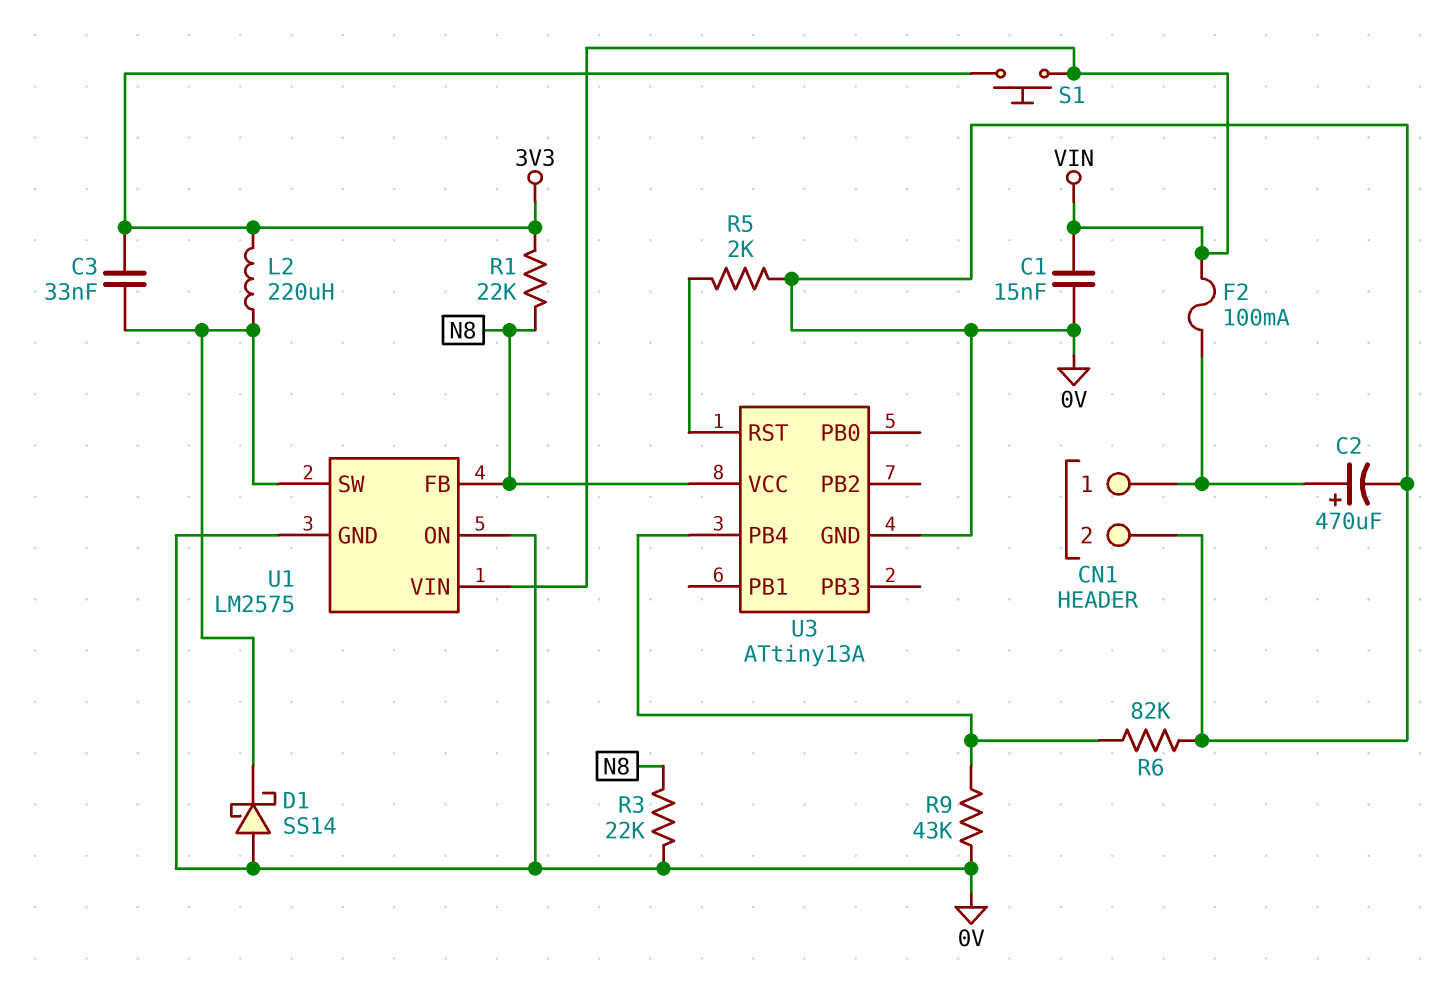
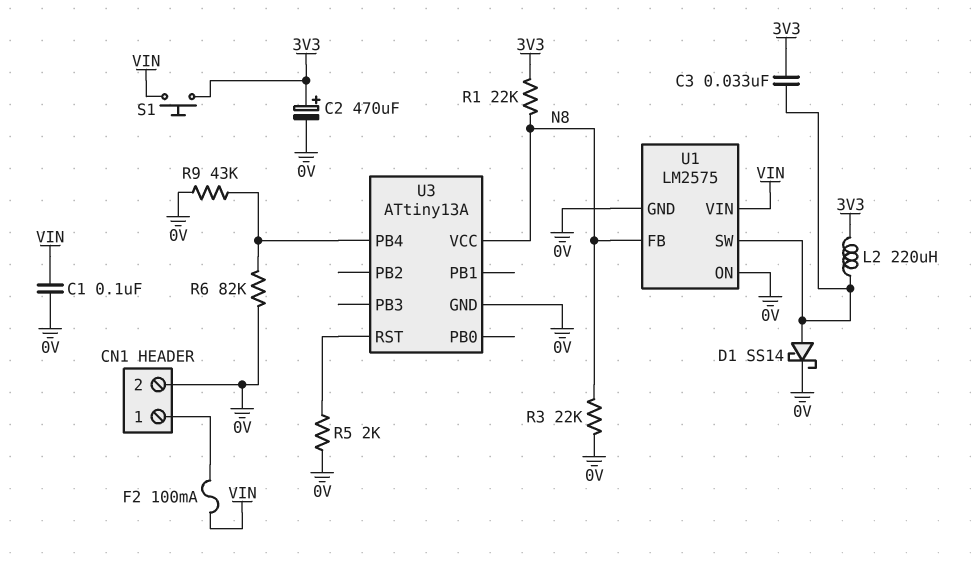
C1: 15nF (0V, VIN) -> 100nF (0V, VIN)
C2: 470uF (plus CN1/1, minus 0V) -> 470uF (plus 3V3, minus 0V)
D1: schottky SS14 (A 0V, K U1/SW) -> schottky SS14 (A U1/SW, K 0V)

